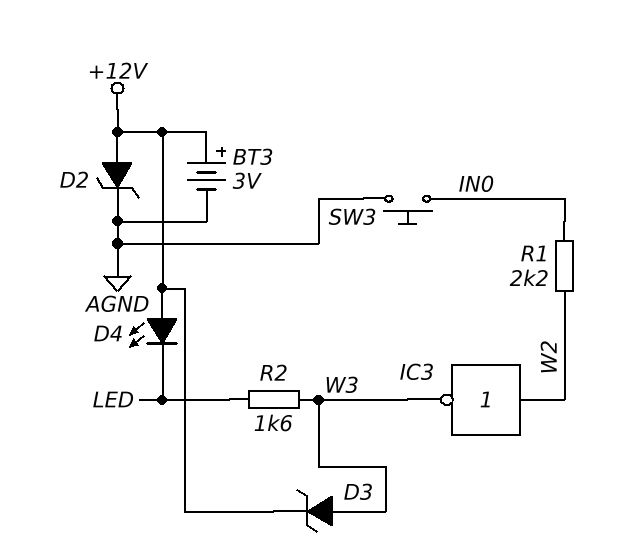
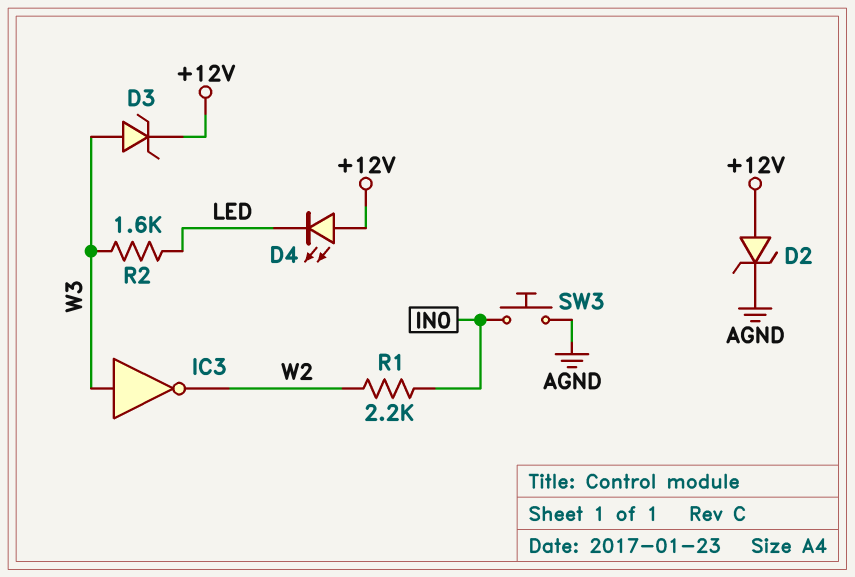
BT3: 3V (plus +12V, minus AGND) -> none
IC3: NOT (in W2, out W3) -> NOT (in W3, out W2)

